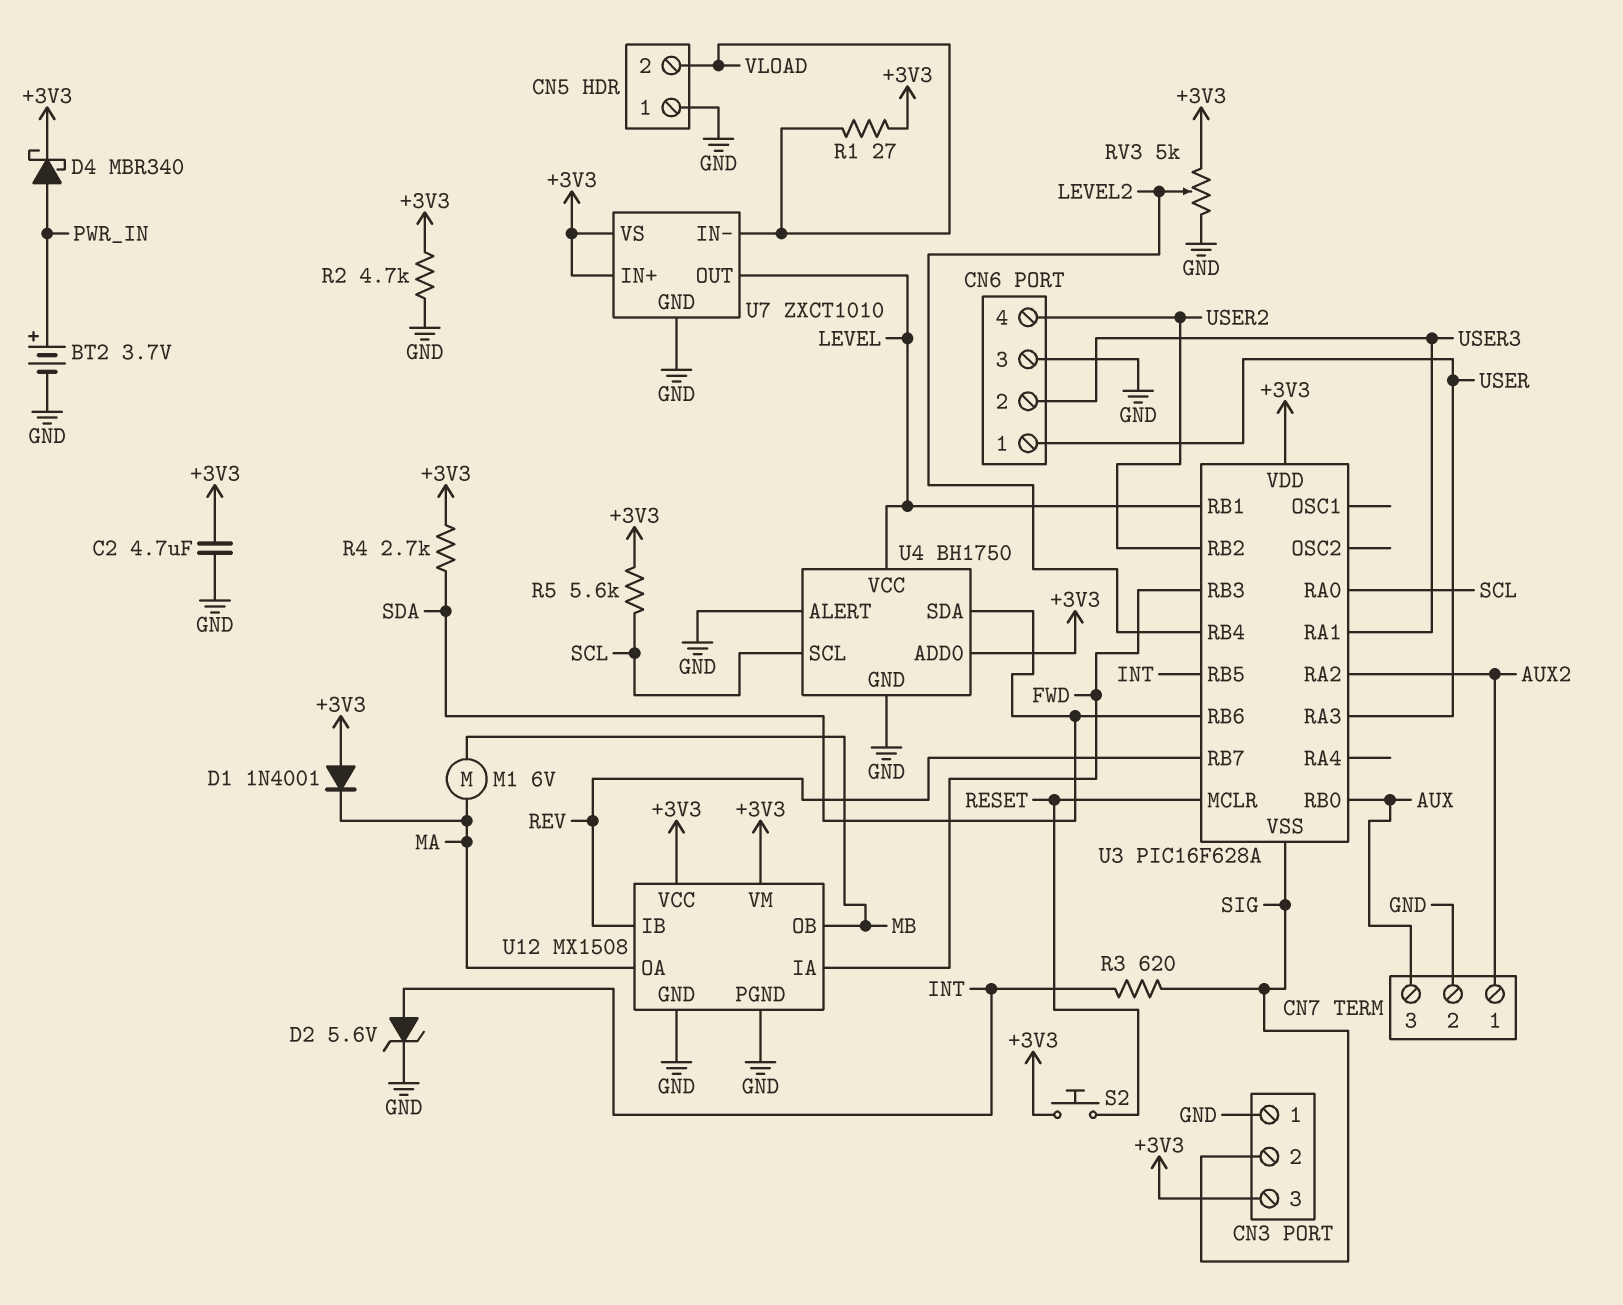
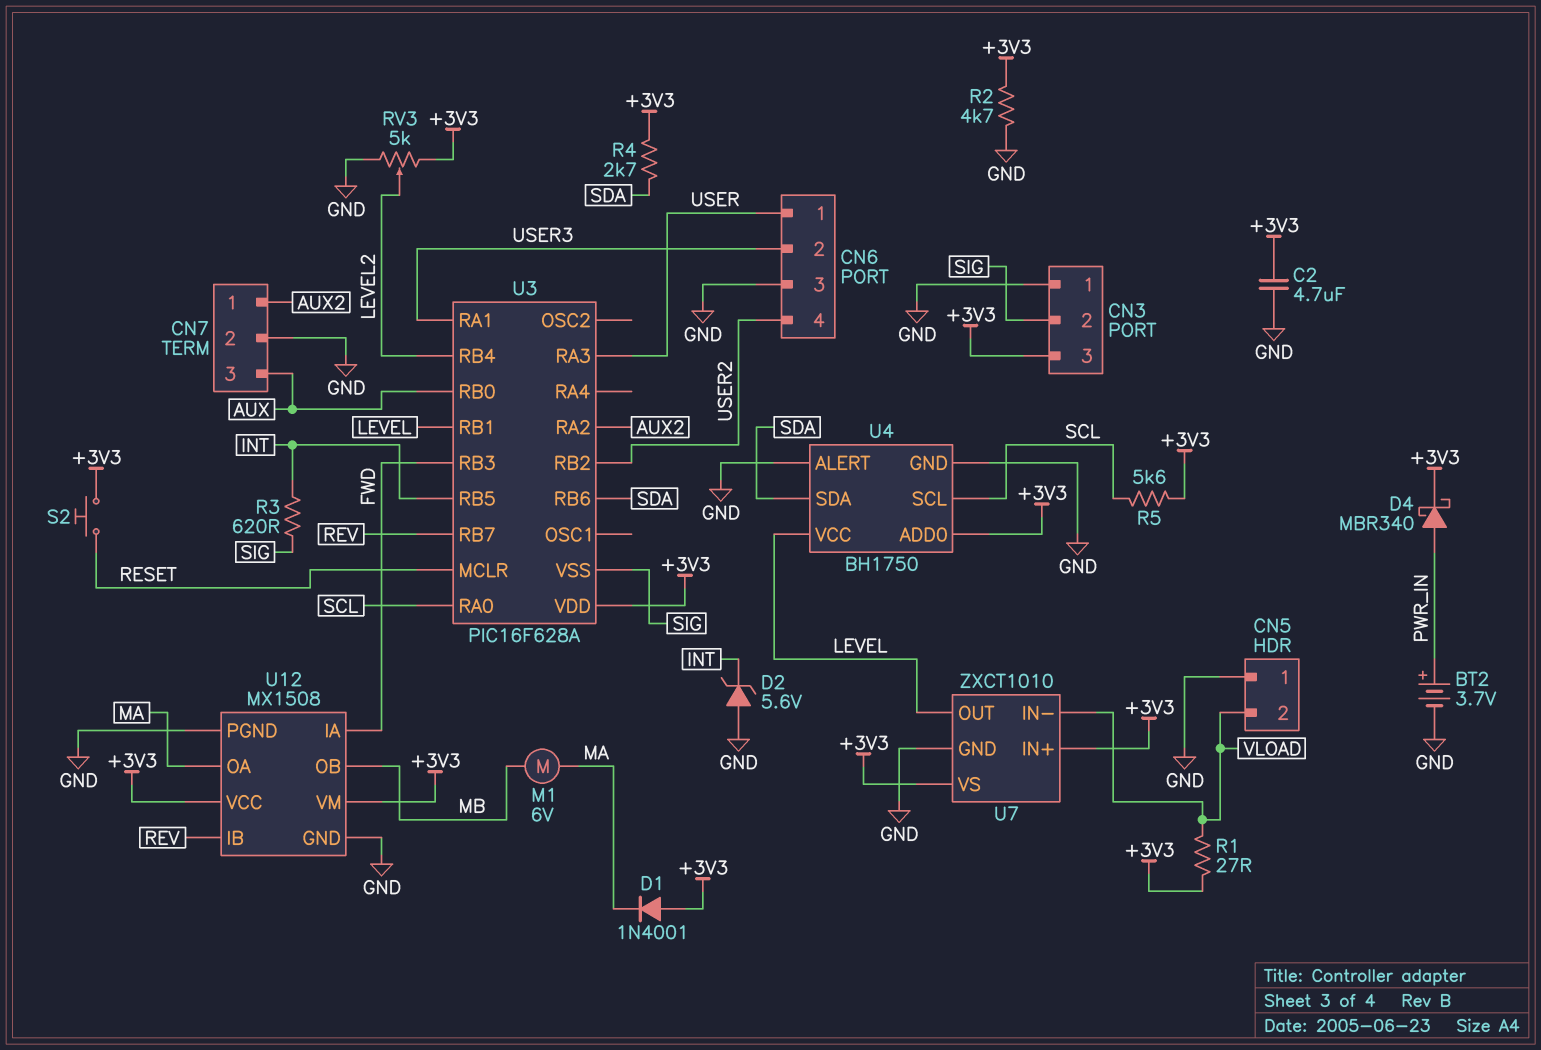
D2: zener 5.6V (A INT, K GND) -> zener 5.6V (A GND, K INT)

